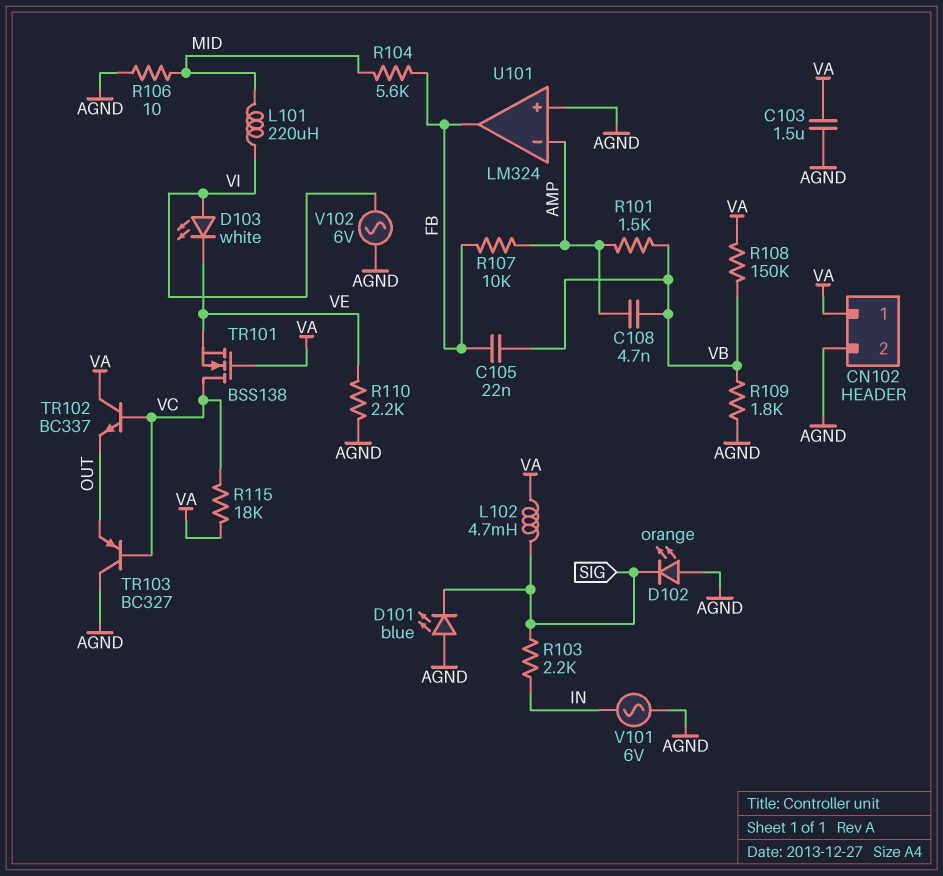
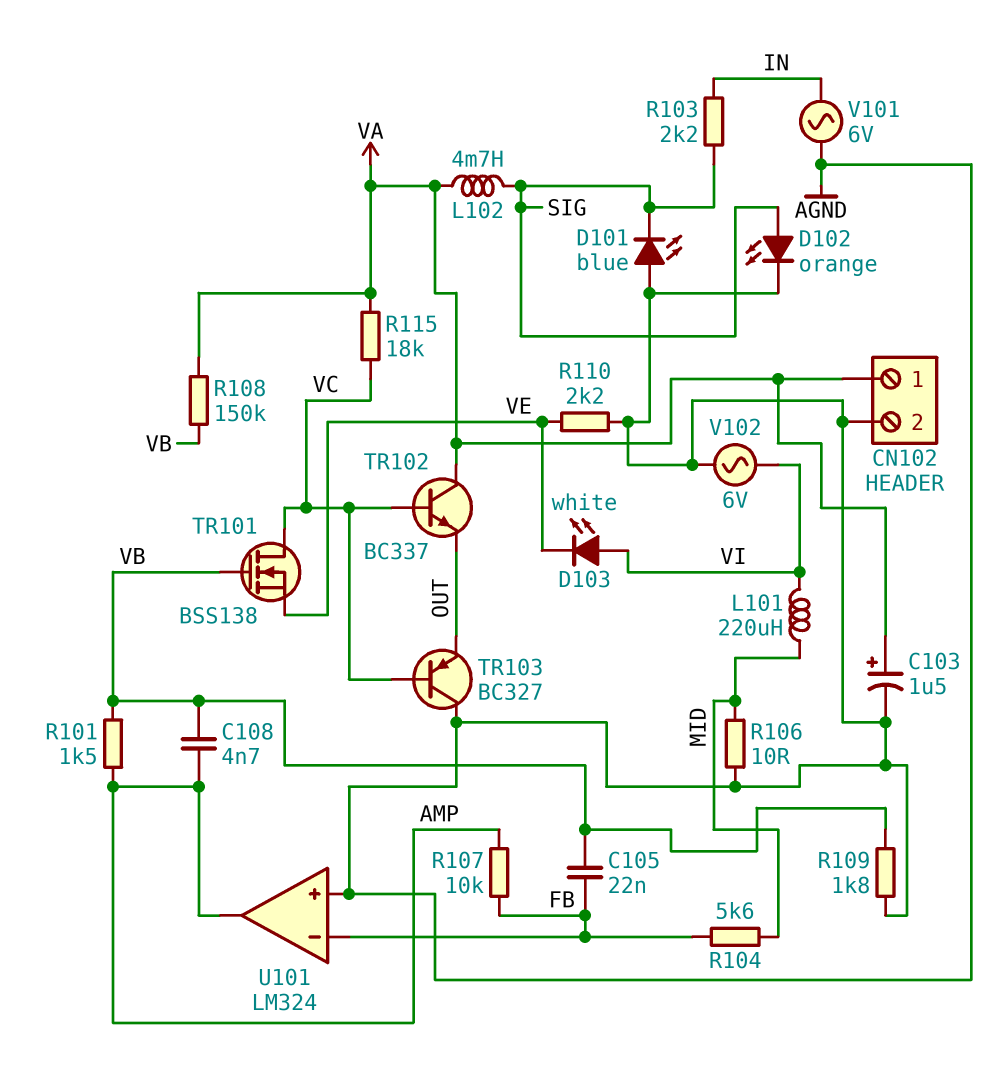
C103: 1.5uF (AGND, VA) -> 1.5uF (plus VA, minus AGND)
D102: LED orange (A AGND, K SIG) -> LED orange (A SIG, K AGND)
TR101: NMOS BSS138 (G VA, D VC, S VE) -> NMOS BSS138 (G VB, D VC, S VE)
U101 pin in-: AMP -> FB
U101 pin out: FB -> AMP

